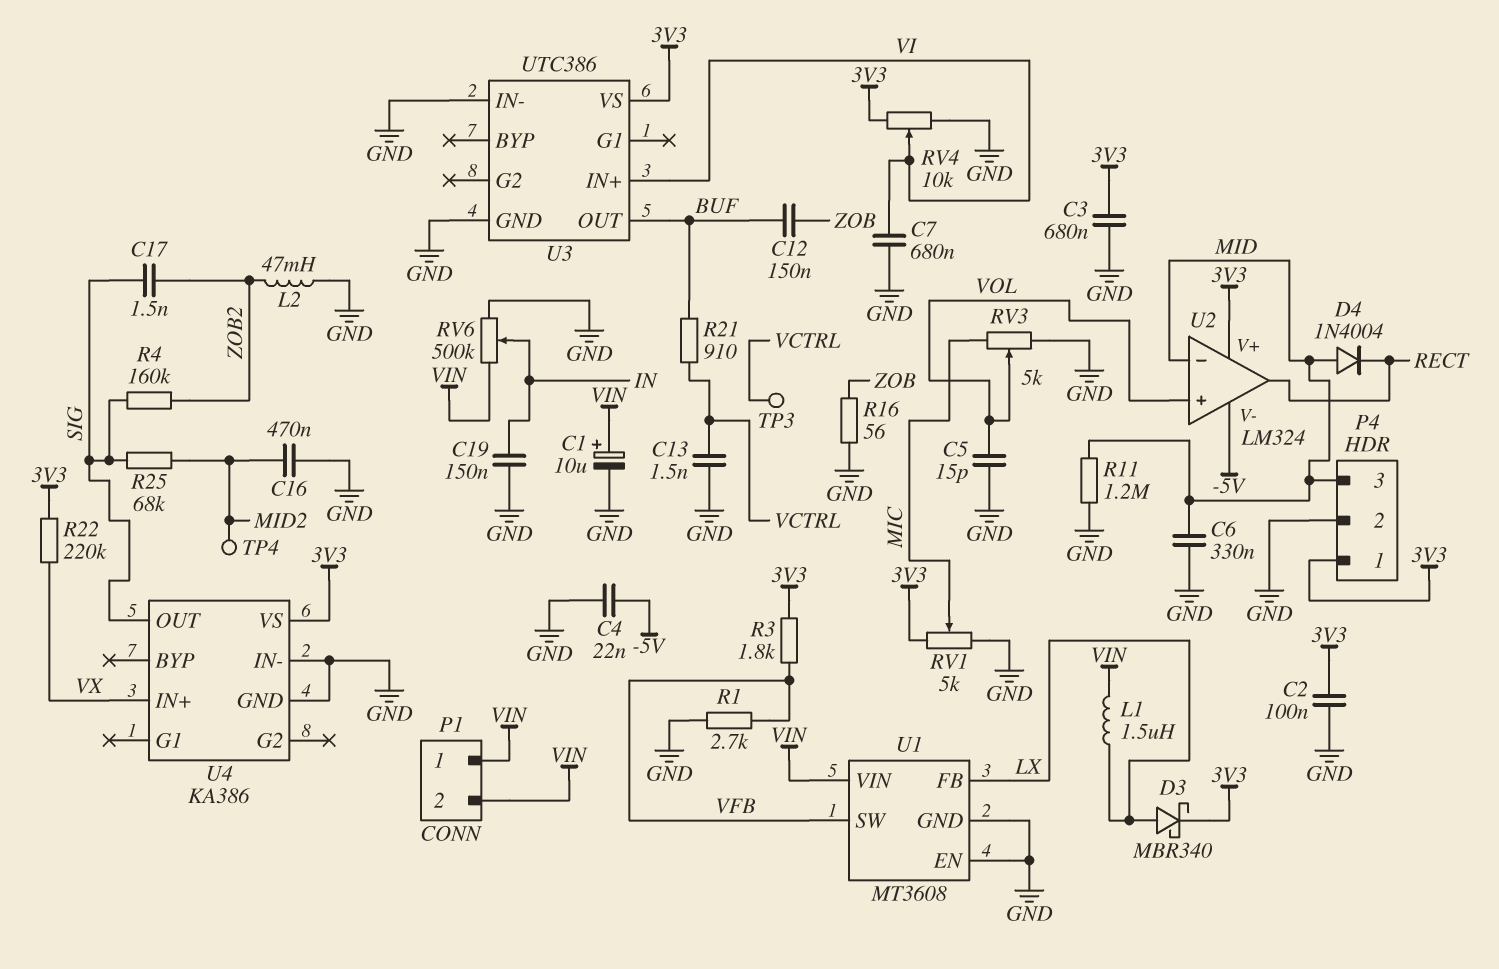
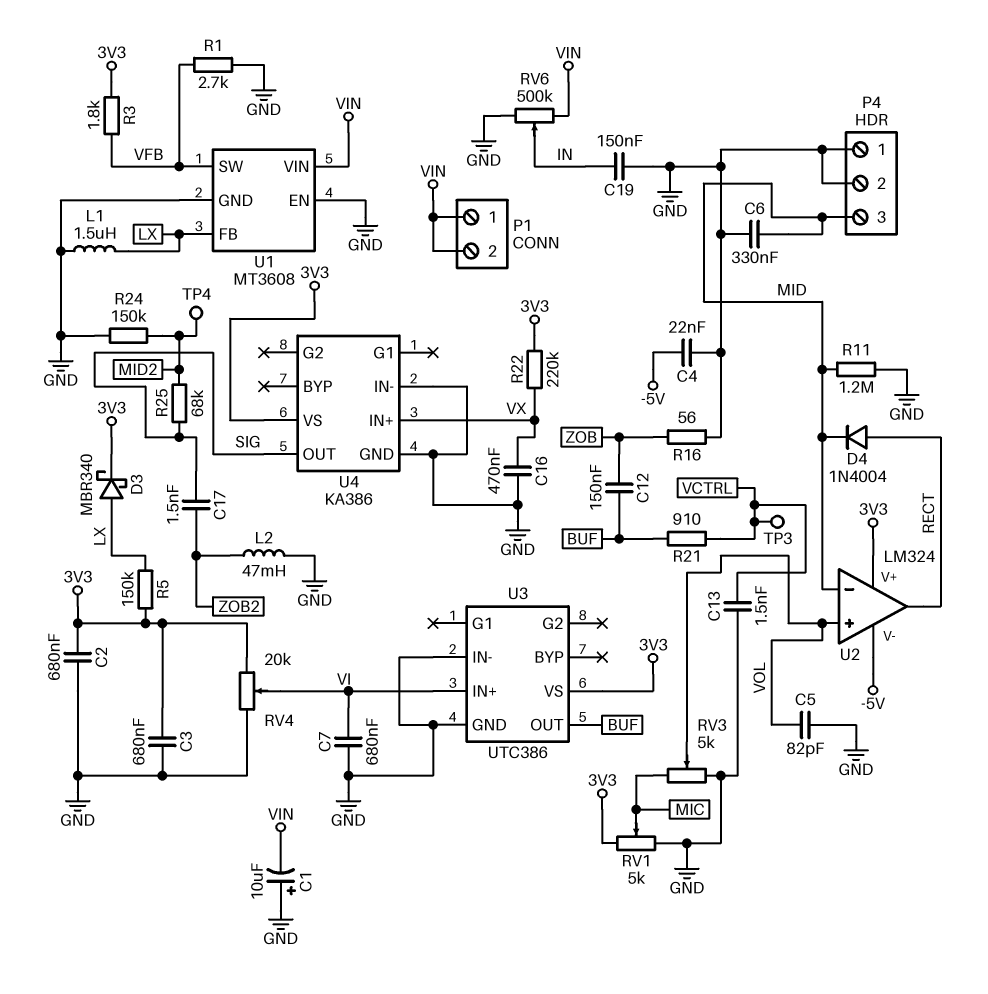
C1: 10uF (plus VIN, minus GND) -> 10uF (plus GND, minus VIN)
C2: 100nF (3V3, GND) -> 680nF (3V3, GND)
C5: 15pF (GND, VOL) -> 82pF (GND, VOL)
C16: 470nF (GND, MID2) -> 470nF (GND, VX)
D4: diode 1N4004 (A MID, K RECT) -> diode 1N4004 (A RECT, K MID)
L1: 1.5uH (LX, VIN) -> 1.5uH (GND, LX)
P4 pin 1: 3V3 -> GND
R4: 160k (SIG, ZOB2) -> none
R5: none -> 150k (3V3, LX)
R24: none -> 150k (GND, MID2)
RV4: 10k (3V3, GND, wiper VI) -> 20k (3V3, GND, wiper VI)

